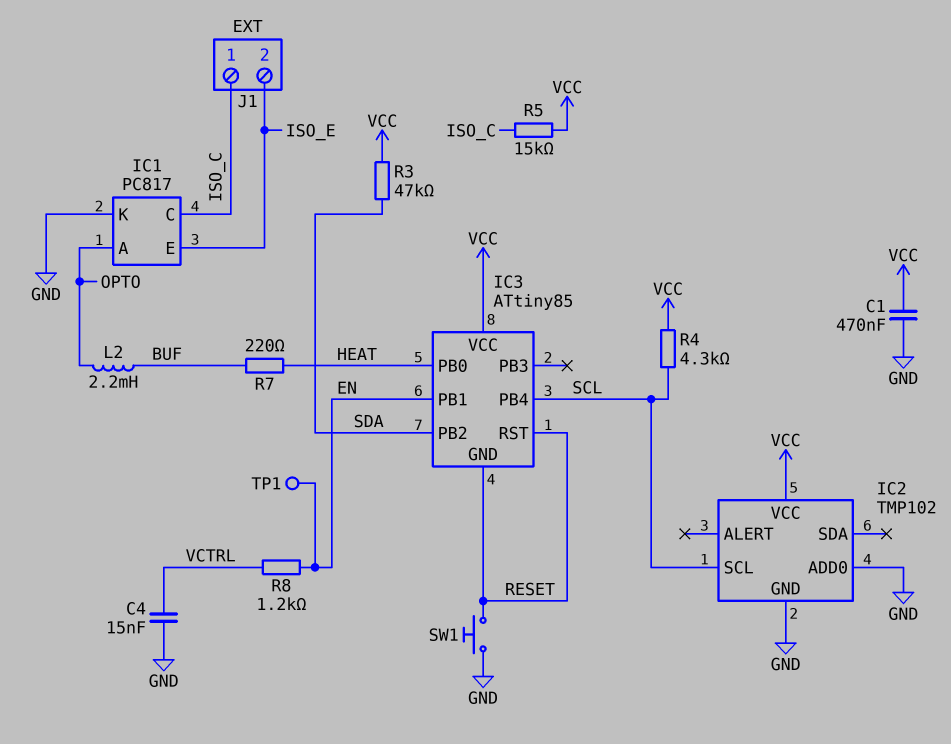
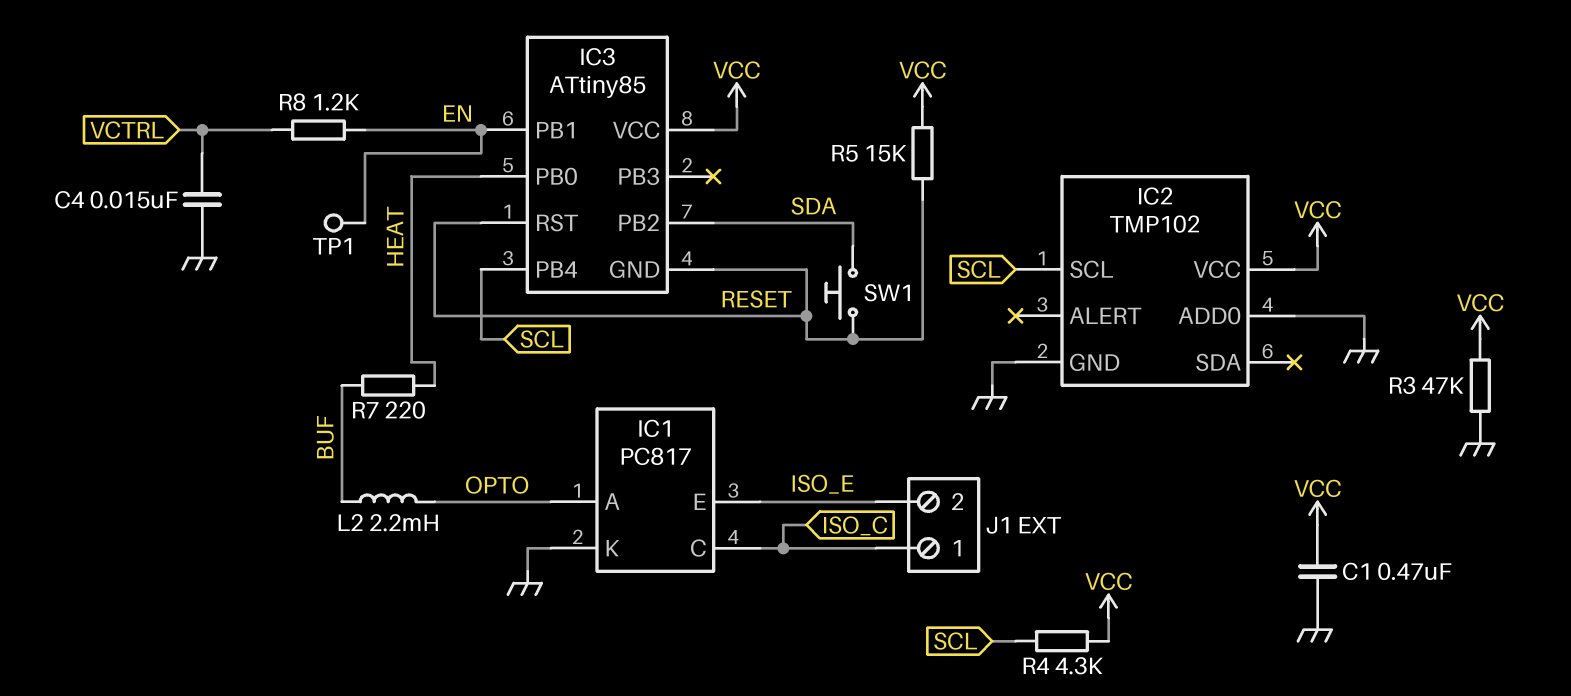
R3: 47k (SDA, VCC) -> 47k (GND, VCC)
R5: 15k (ISO_C, VCC) -> 15k (RESET, VCC)
SW1: button (GND, RESET) -> button (RESET, SDA)

